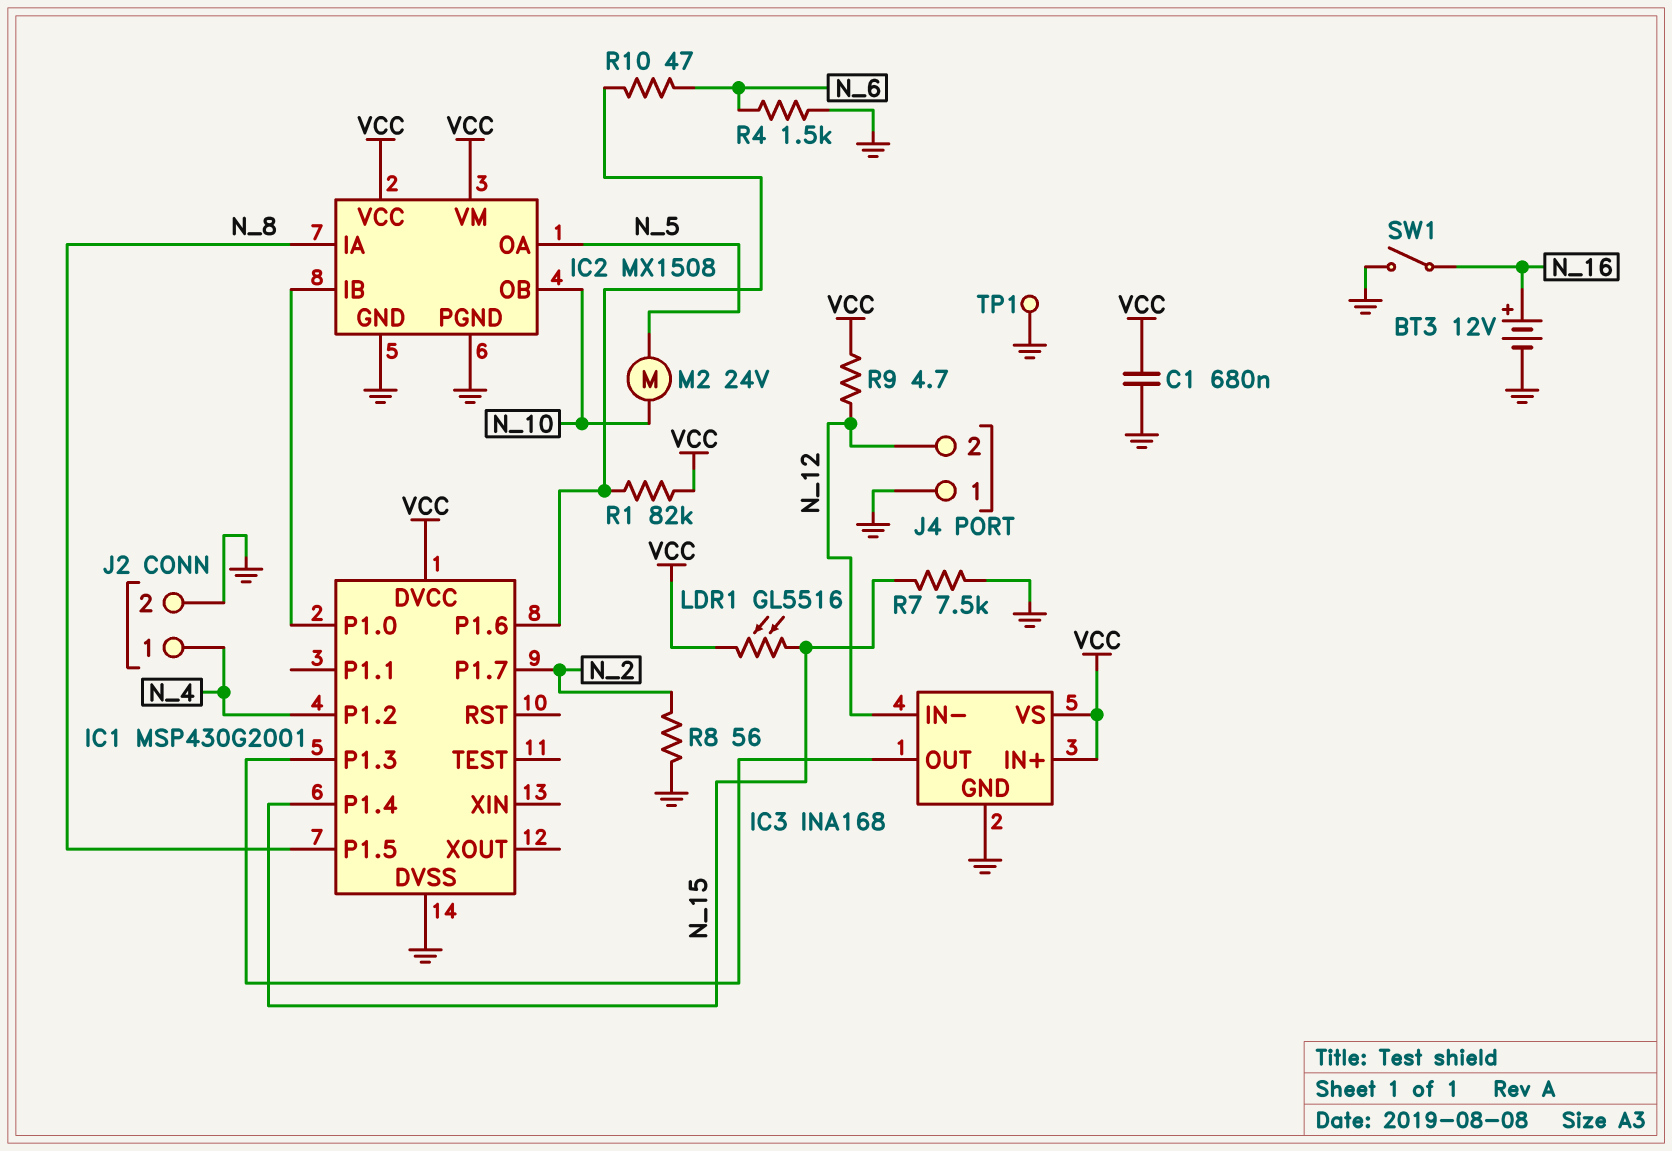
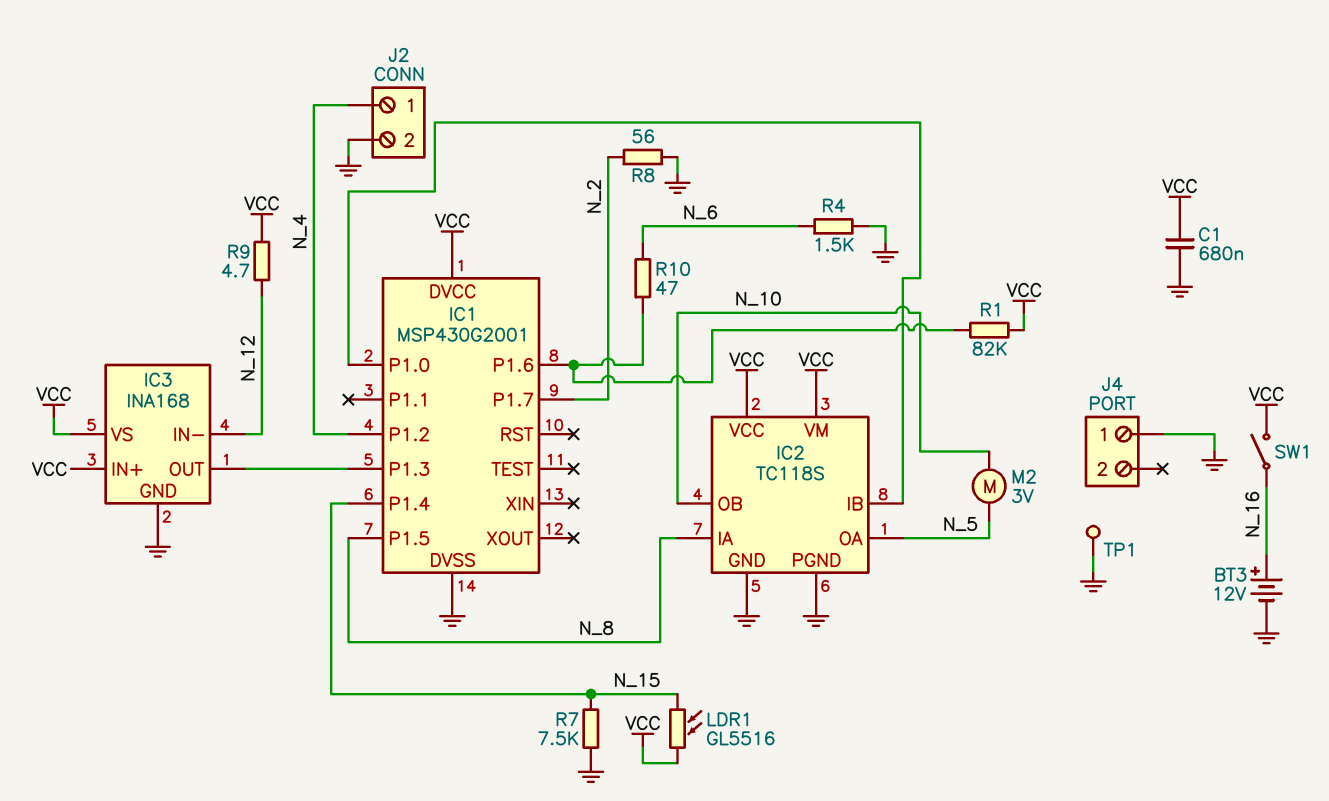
IC2: MX1508 -> TC118S
J4 pin 2: N_12 -> none
M2: motor 24V (N_5, N_10) -> motor 3V (N_5, N_10)
SW1: switch (GND, N_16) -> switch (N_16, VCC)

